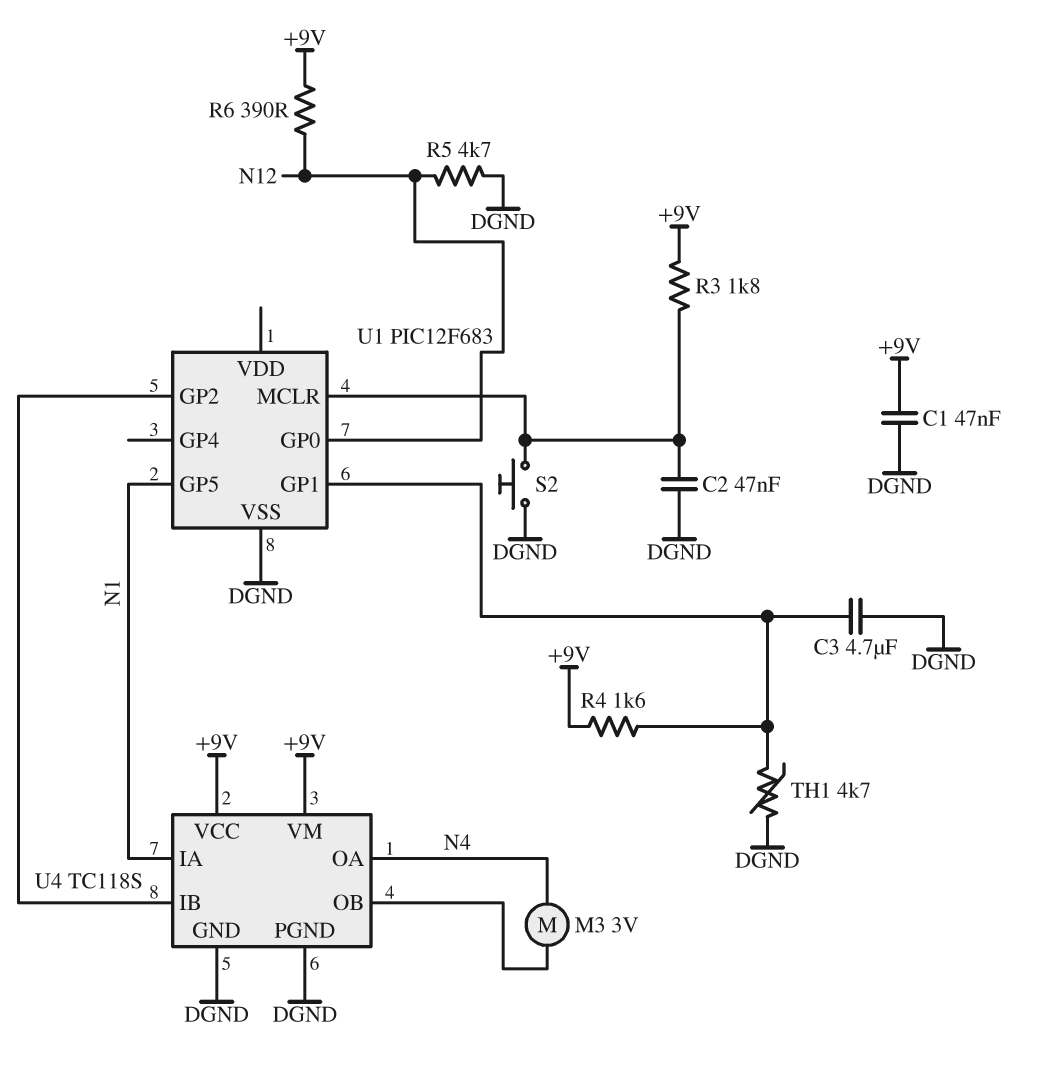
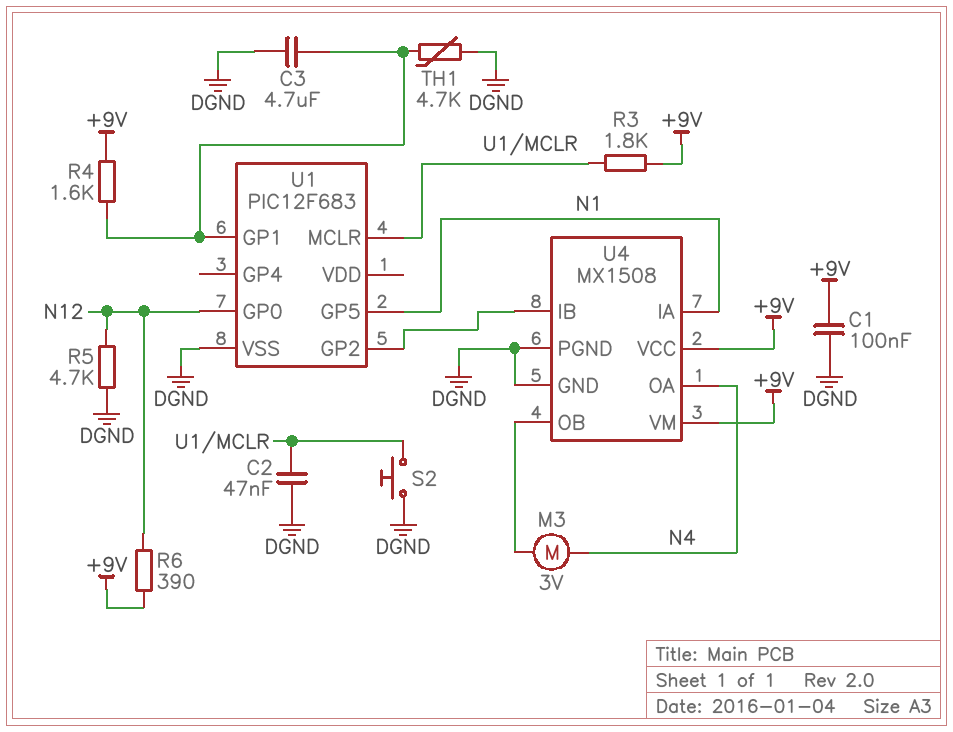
C1: 47nF (+9V, DGND) -> 100nF (+9V, DGND)
U4: TC118S -> MX1508

